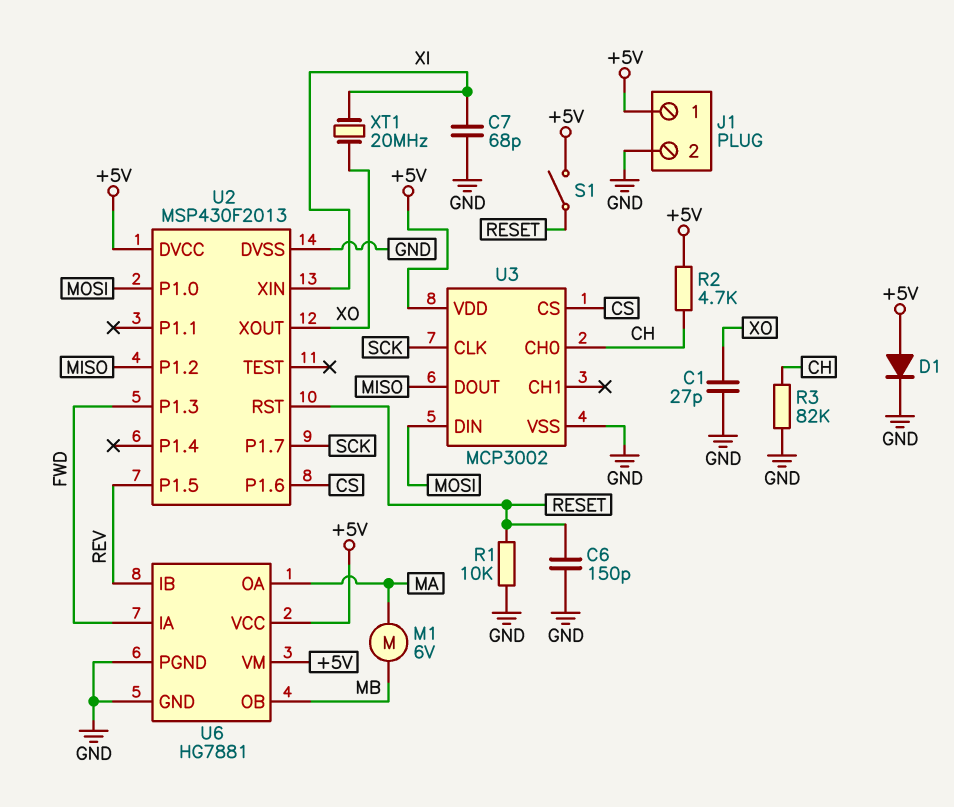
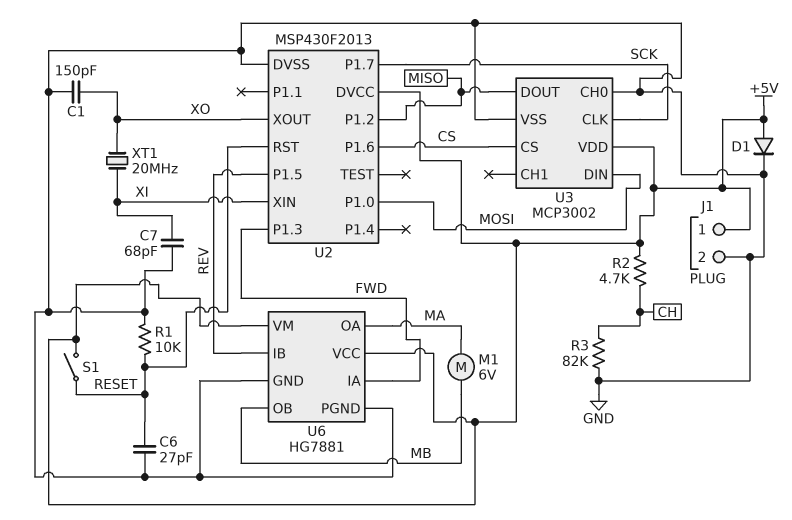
C1: 27pF (GND, XO) -> 150pF (GND, XO)
C6: 150pF (GND, RESET) -> 27pF (GND, RESET)
U3 pin CH0: CH -> GND

